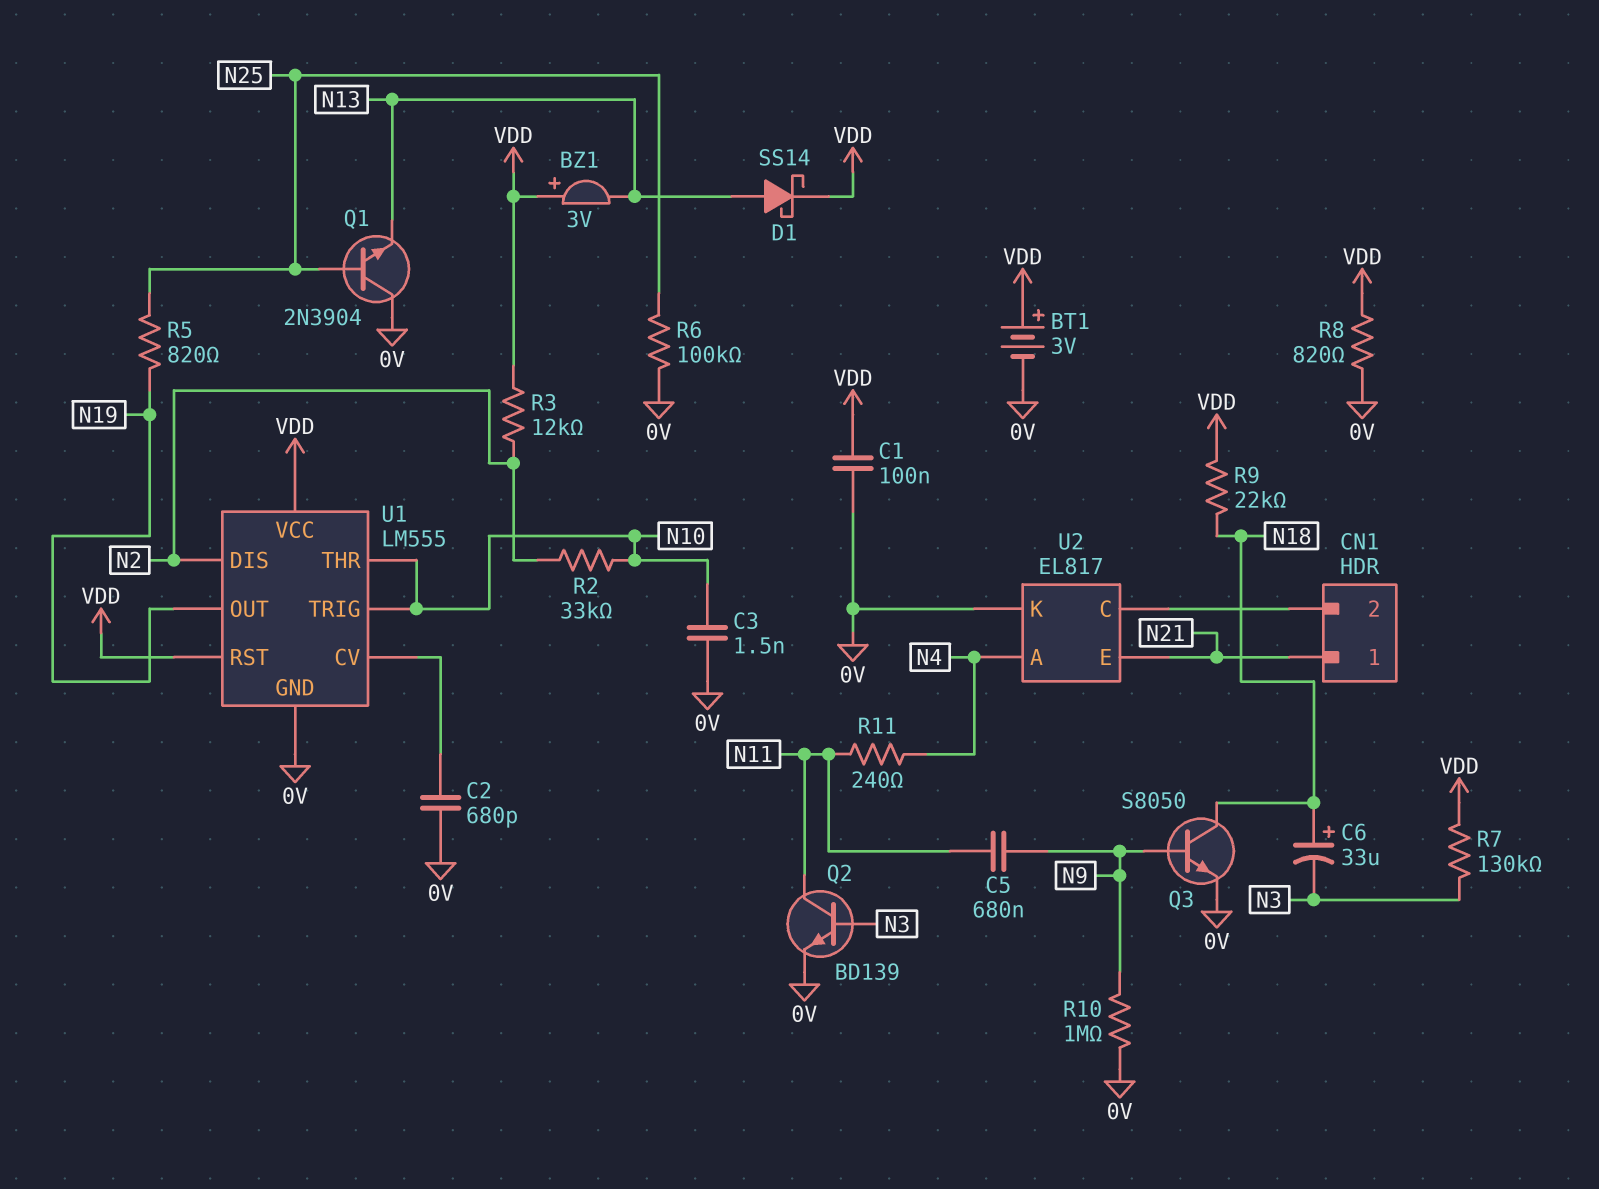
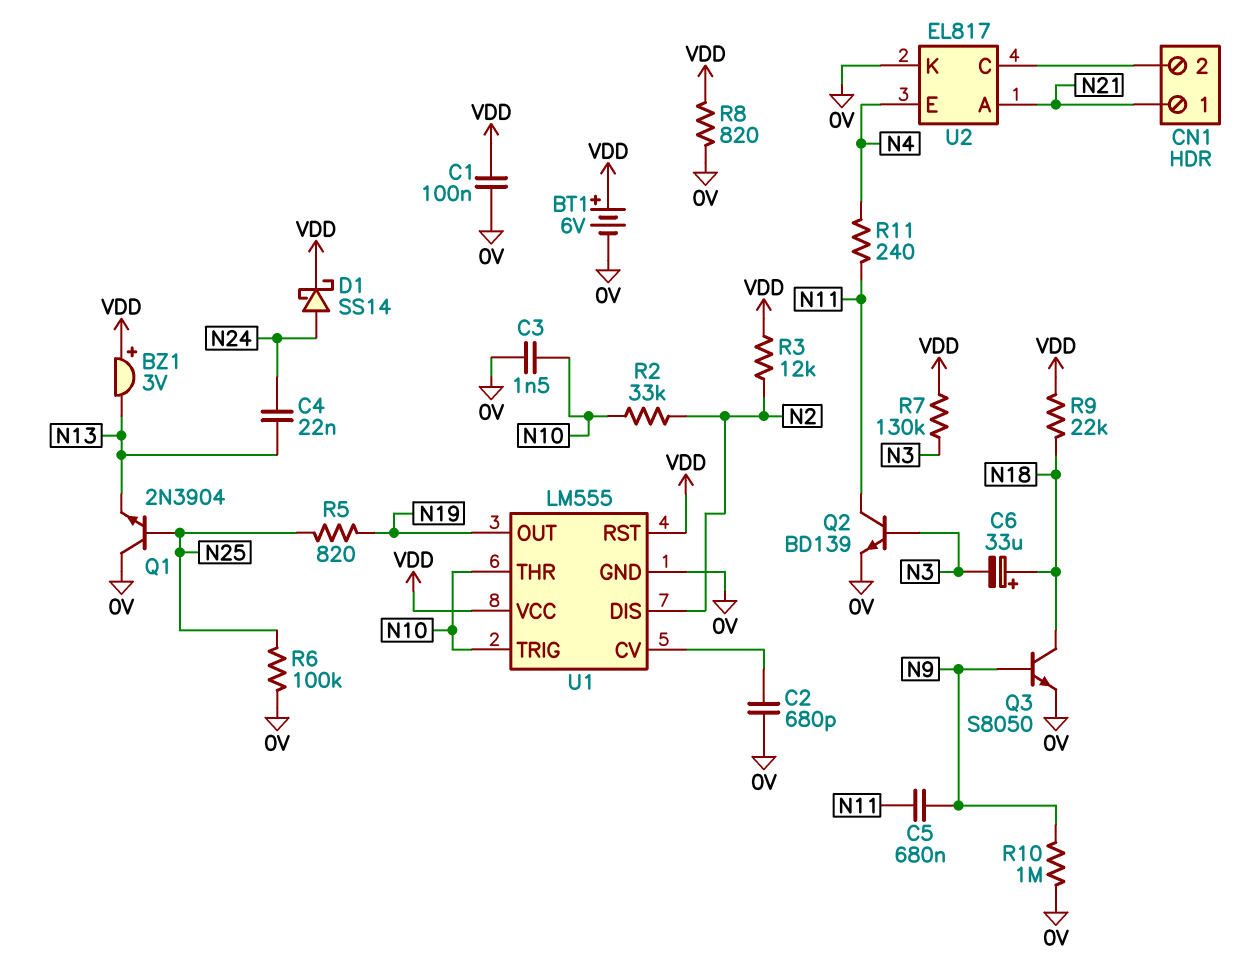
BT1: 3V (plus VDD, minus 0V) -> 6V (plus VDD, minus 0V)
C4: none -> 22nF (N13, N24)
D1: schottky SS14 (A N13, K VDD) -> schottky SS14 (A N24, K VDD)
U2 pin A: N4 -> N21
U2 pin E: N21 -> N4

